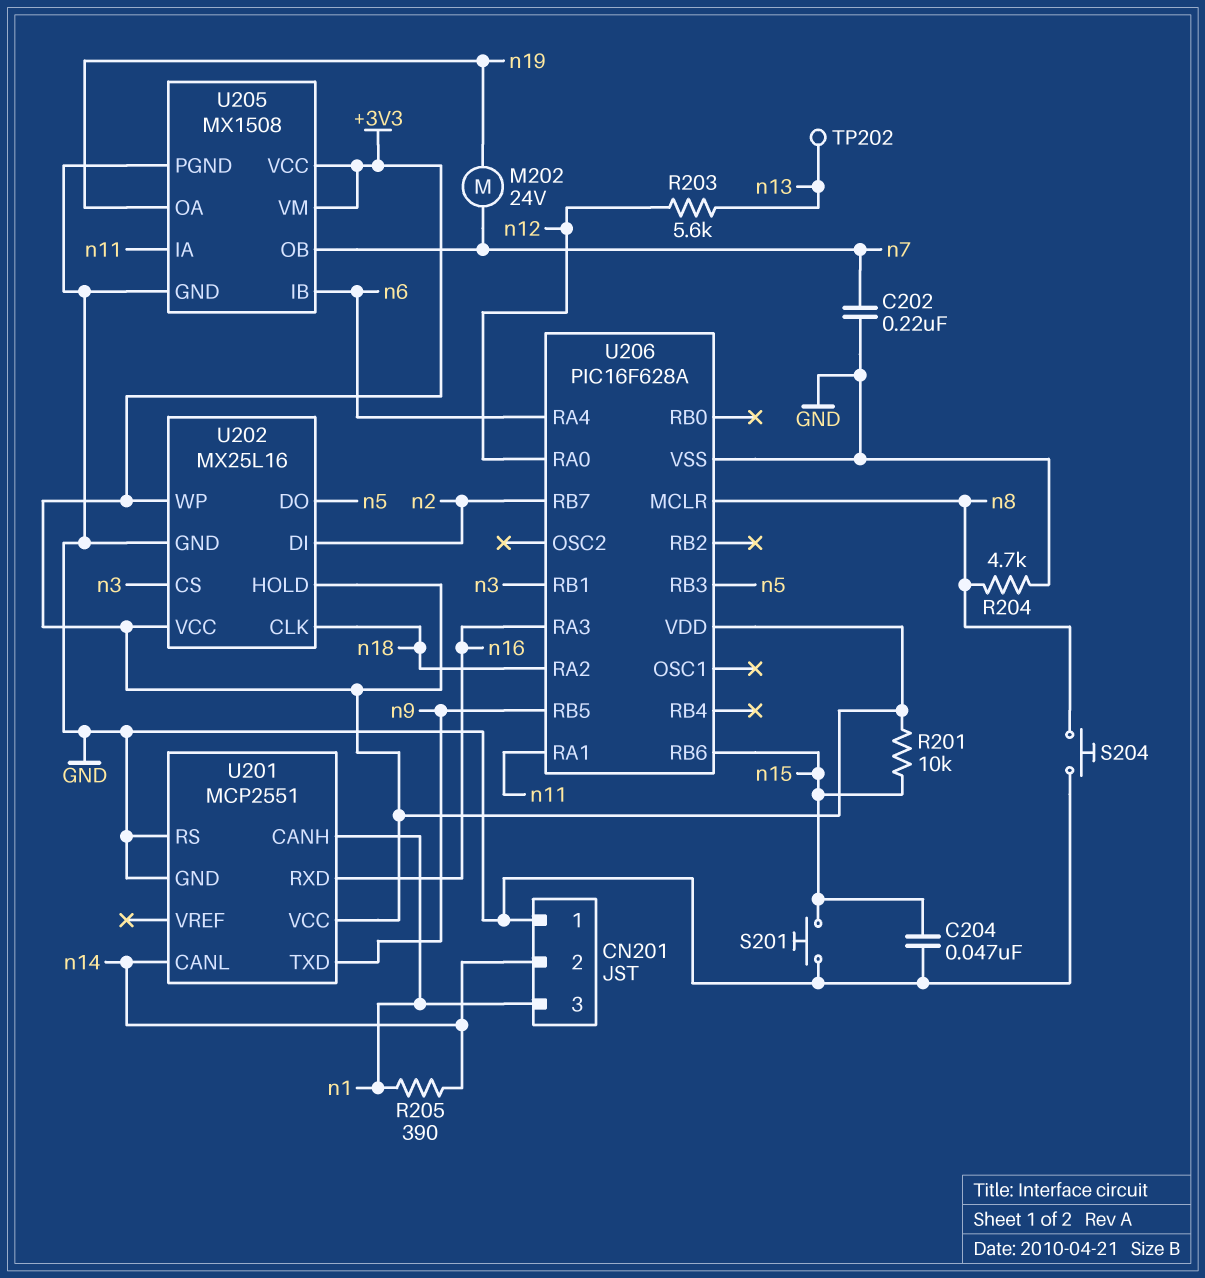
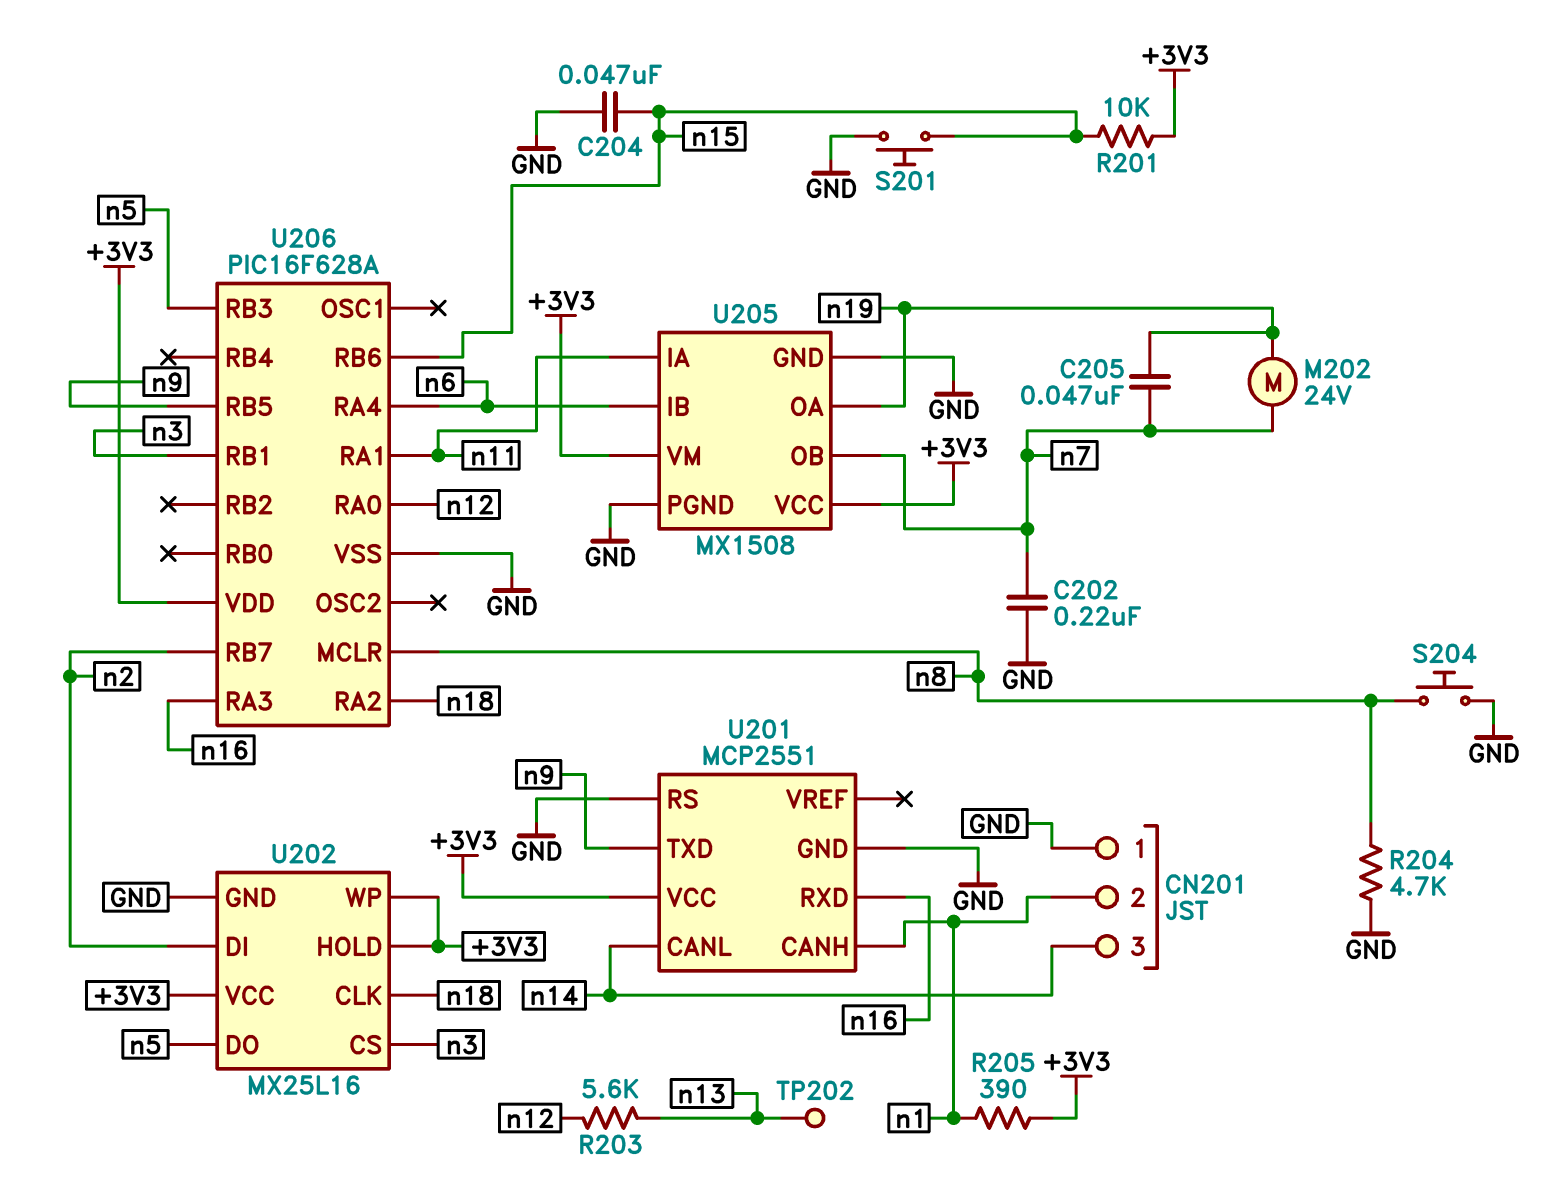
C205: none -> 47nF (n7, n19)
CN201 pin 2: n14 -> n1
CN201 pin 3: n1 -> n14
R205: 390 (n1, n14) -> 390 (+3V3, n1)

